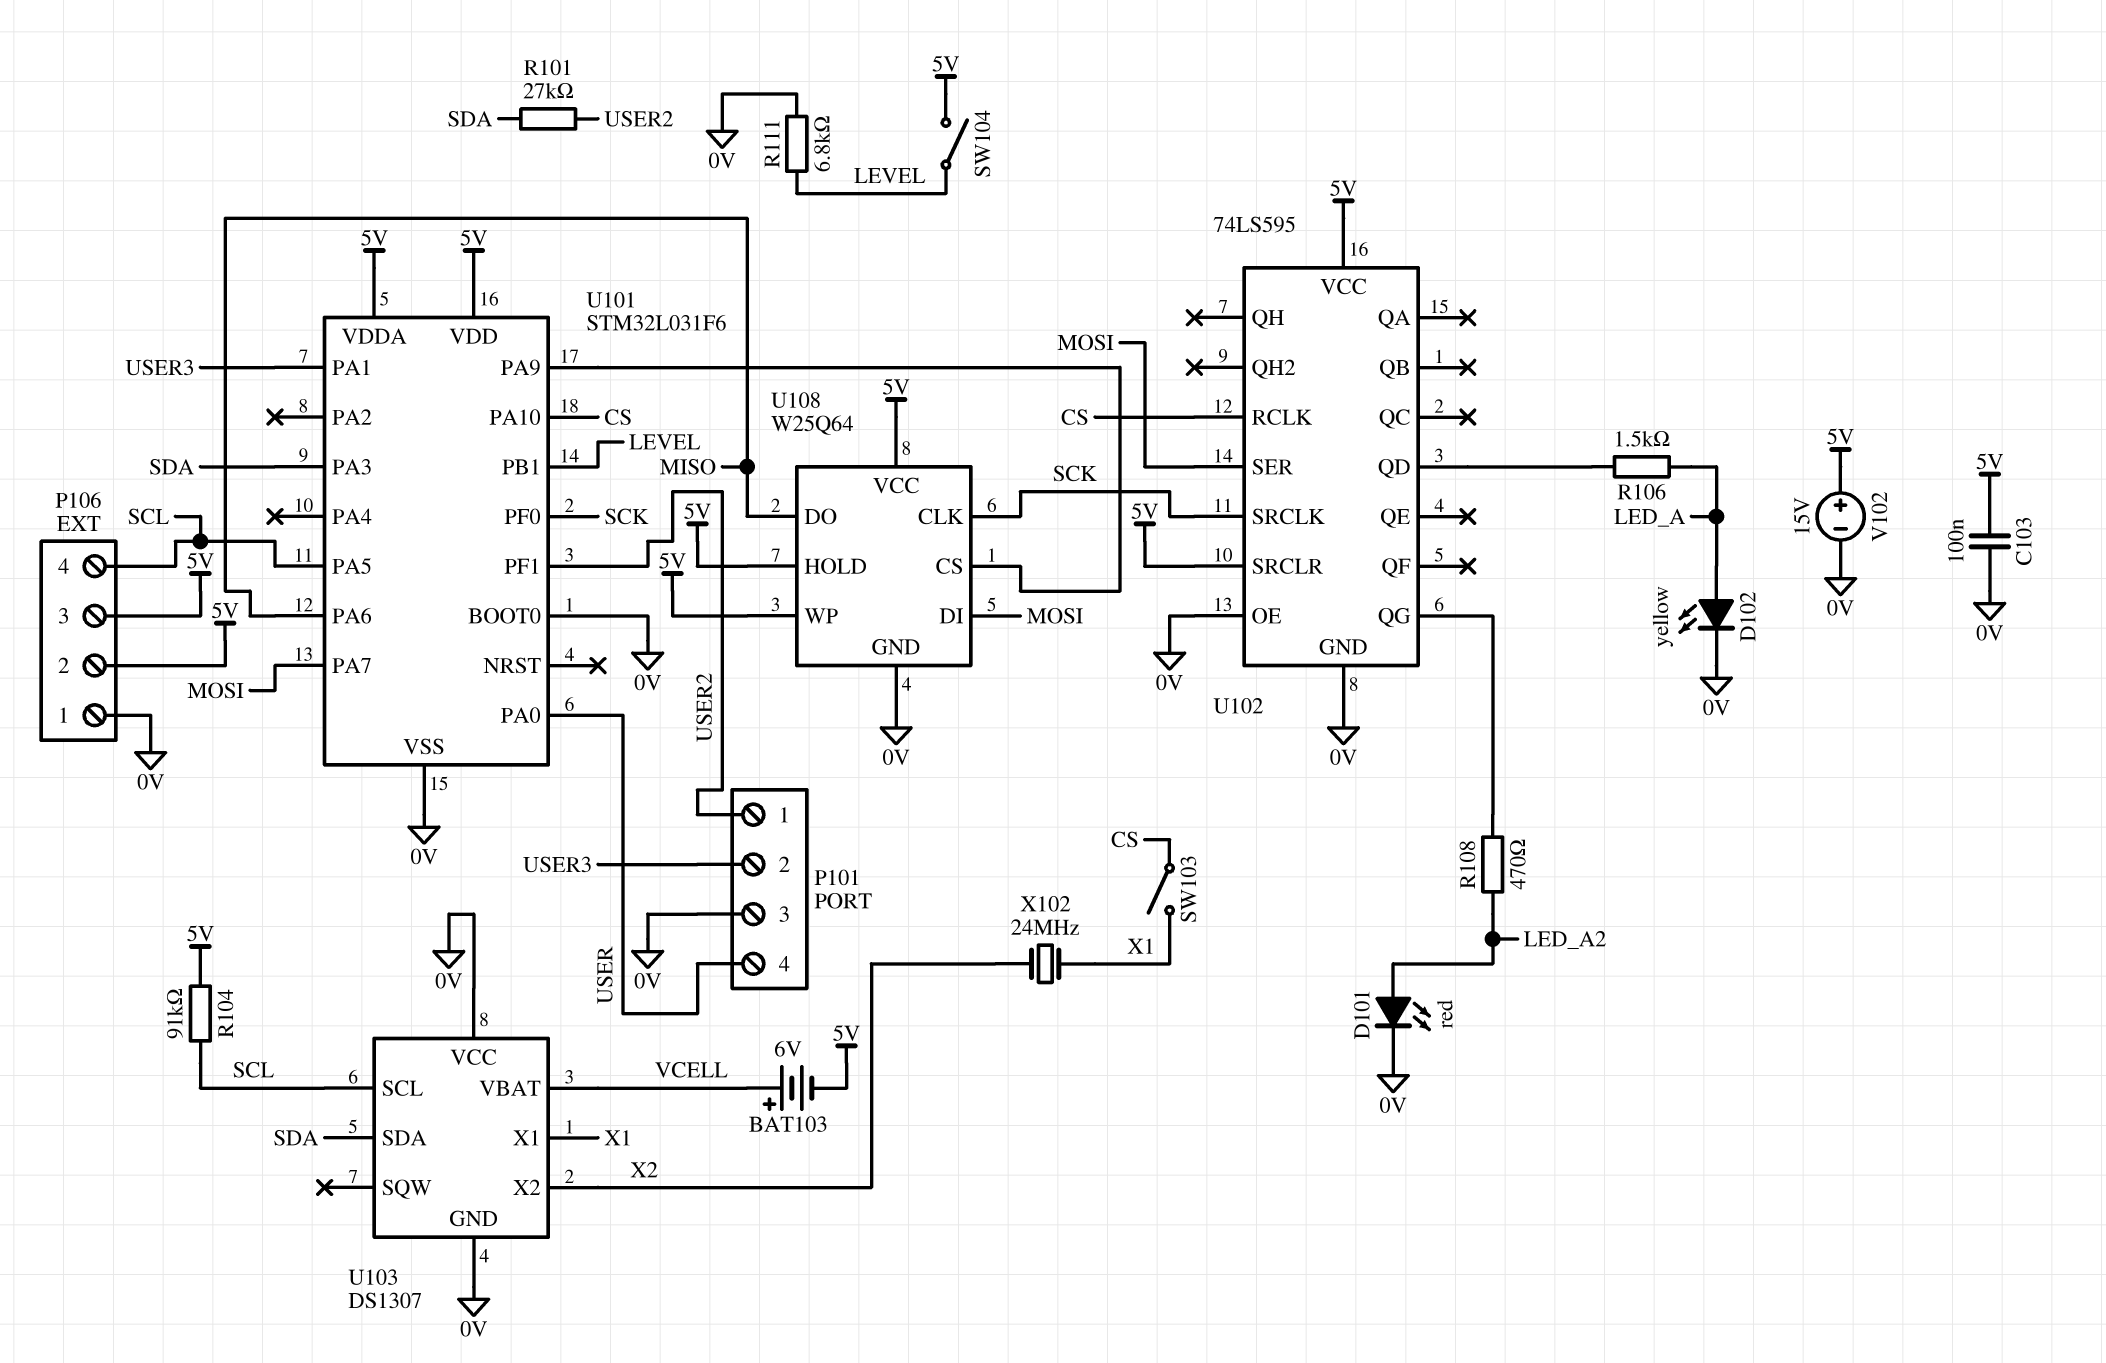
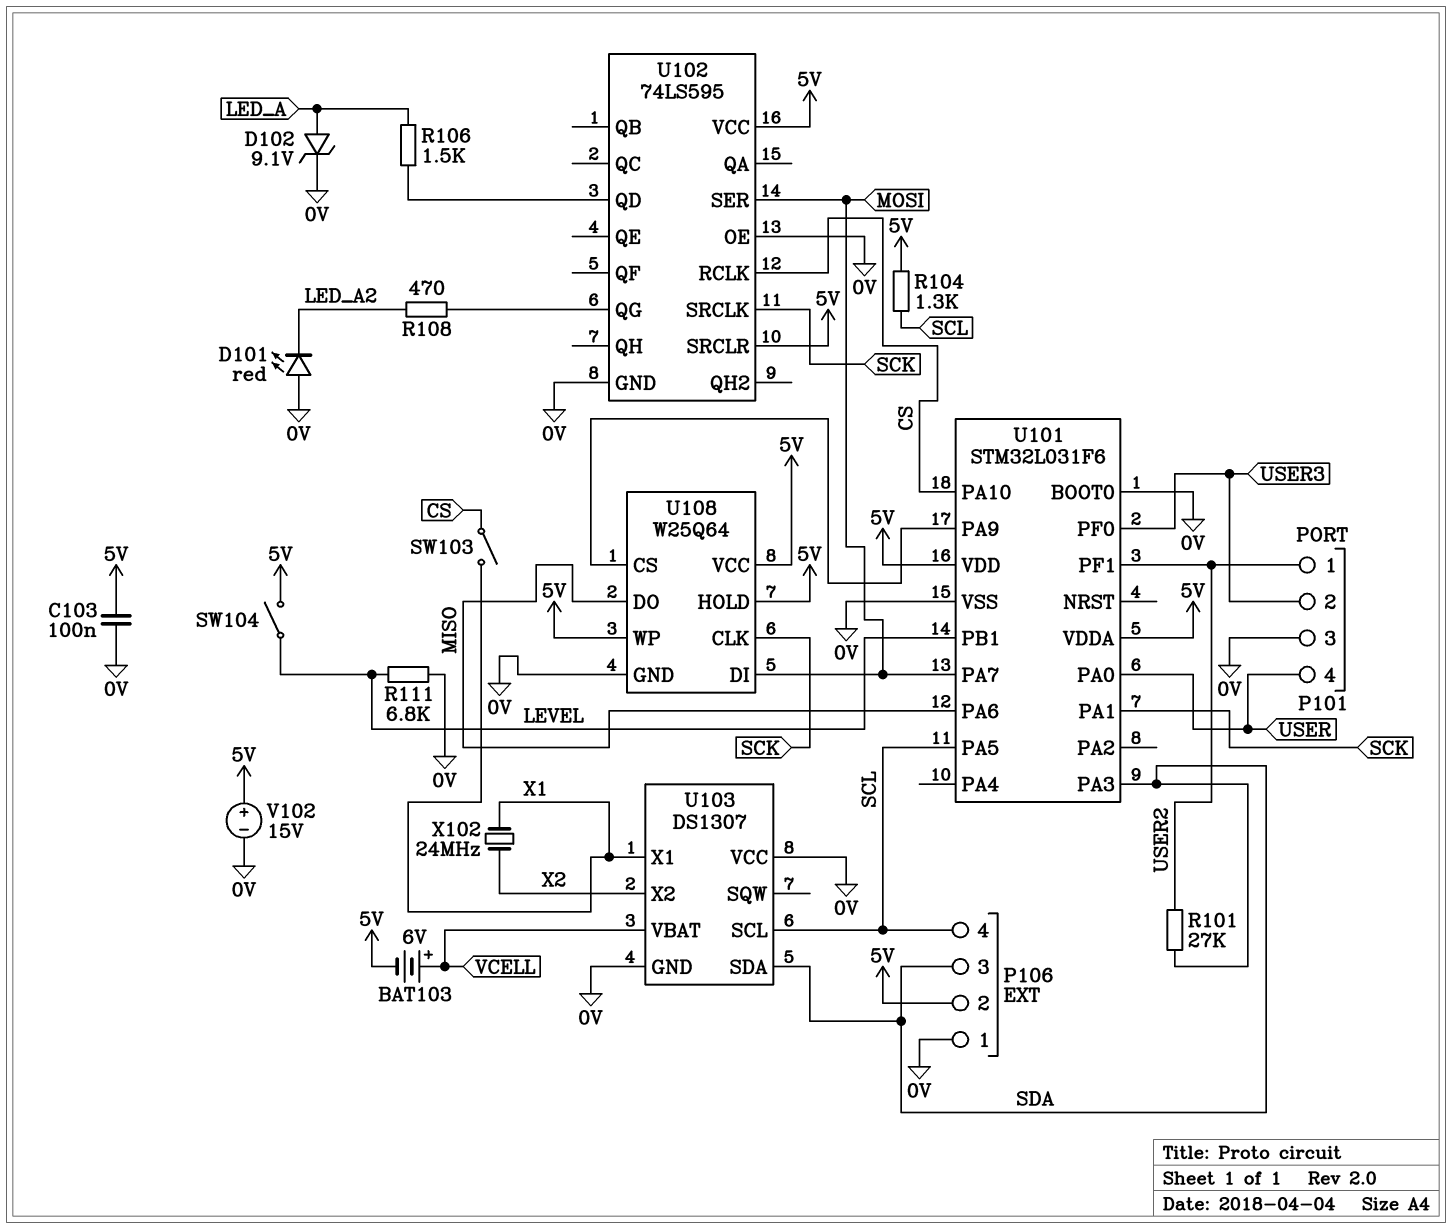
D101: LED red (A LED_A2, K 0V) -> LED red (A 0V, K LED_A2)
D102: LED yellow (A LED_A, K 0V) -> zener 9.1V (A LED_A, K 0V)
P106 pin 3: 5V -> SDA
R104: 91k (5V, SCL) -> 1.3k (5V, SCL)
U101 pin PA1: USER3 -> SCK
U101 pin PF0: SCK -> USER3

